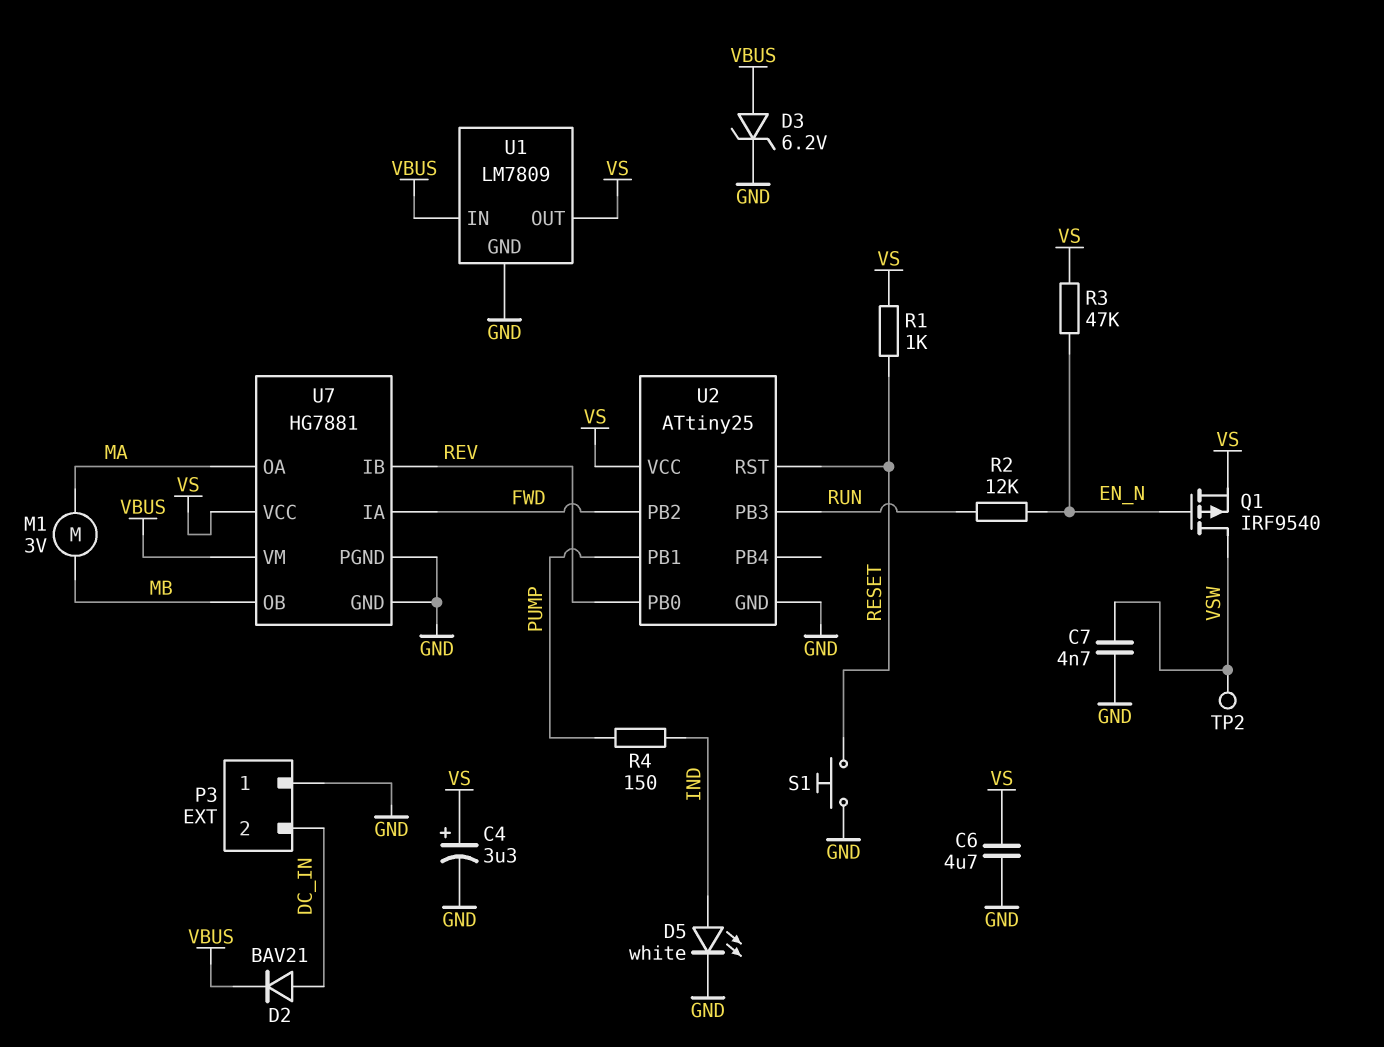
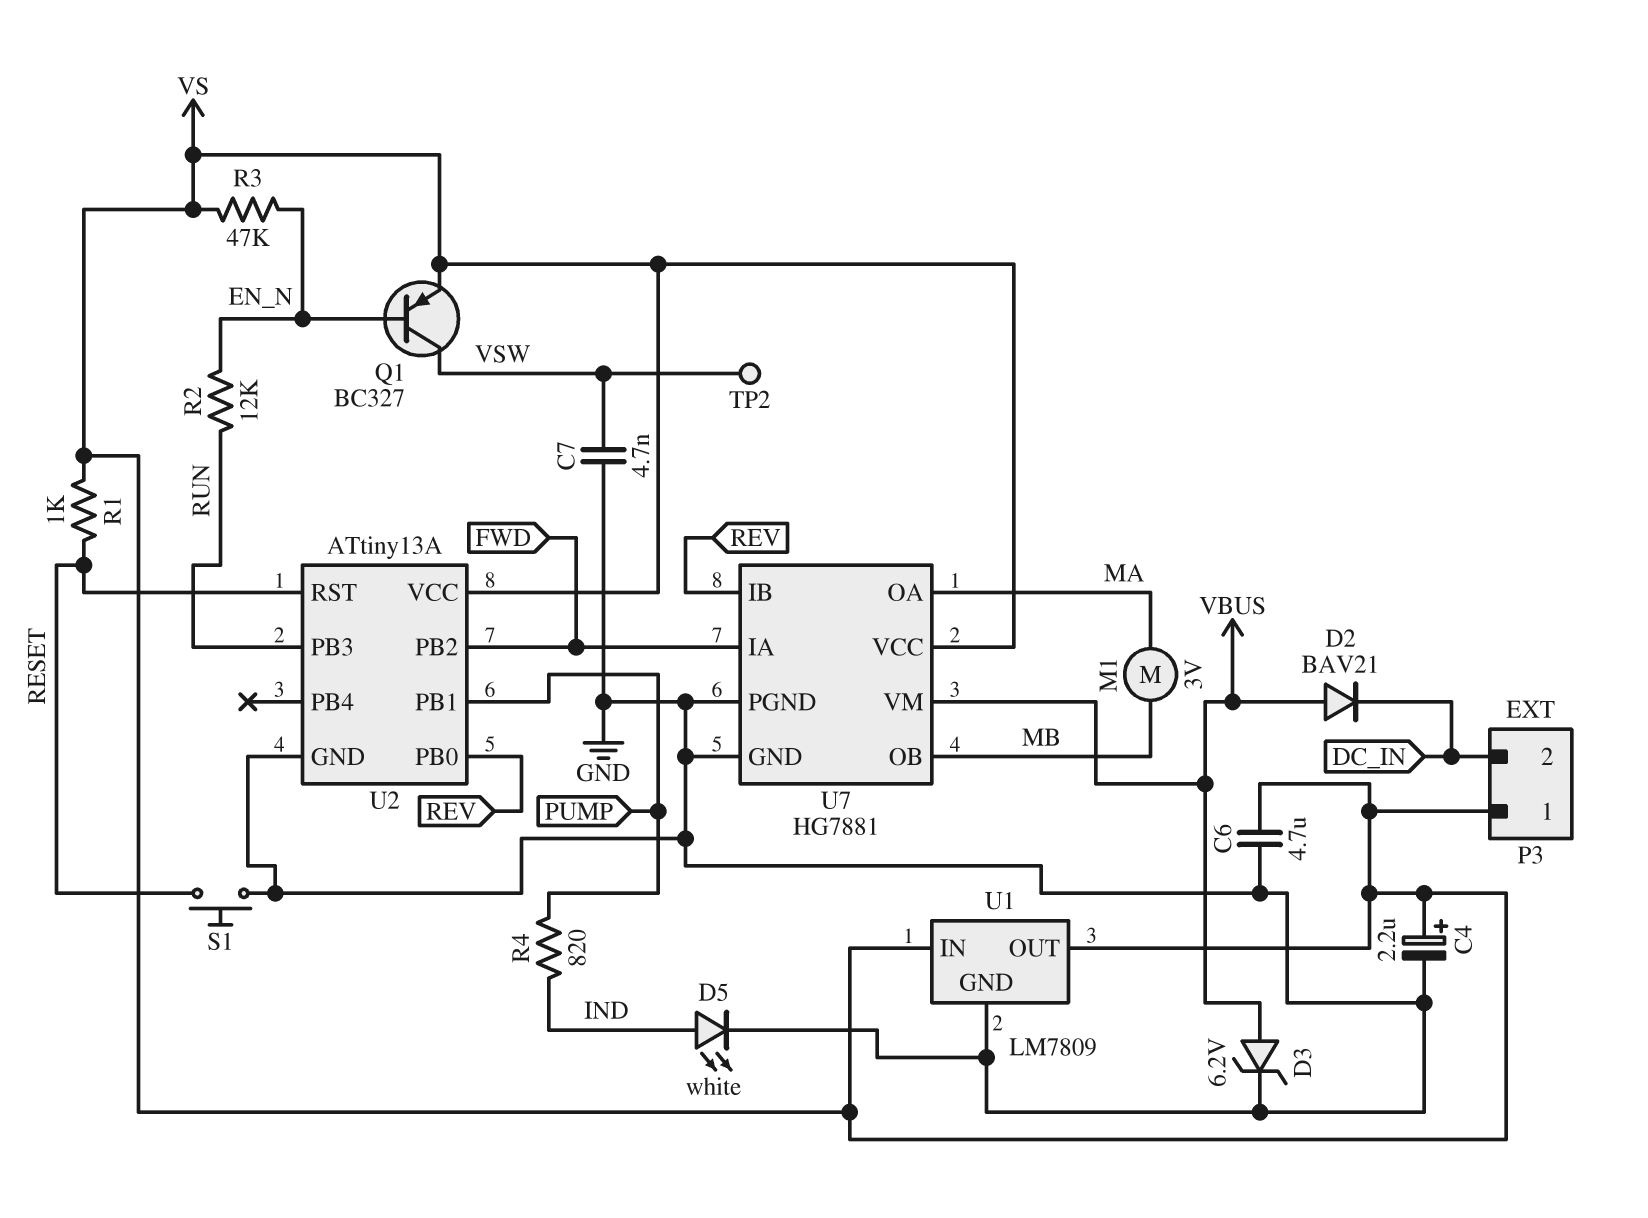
C4: 3.3uF (plus VS, minus GND) -> 2.2uF (plus VS, minus GND)
D2: diode BAV21 (A DC_IN, K VBUS) -> diode BAV21 (A VBUS, K DC_IN)
P3 pin 1: GND -> VS
Q1: PMOS IRF9540 (G EN_N, D VSW, S VS) -> PNP BC327 (B EN_N, C VSW, E VS)
R4: 150 (IND, PUMP) -> 820 (IND, PUMP)
U1 pin IN: VBUS -> VS
U2: ATtiny25 -> ATtiny13A

